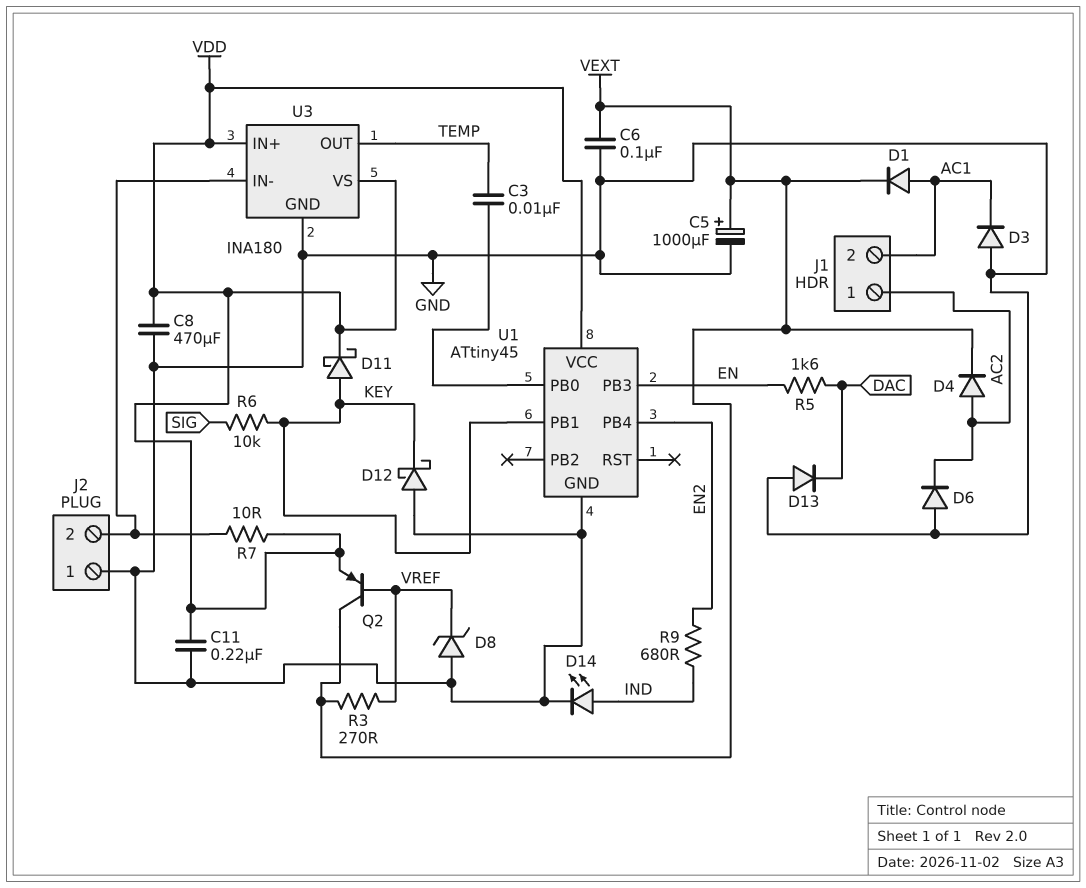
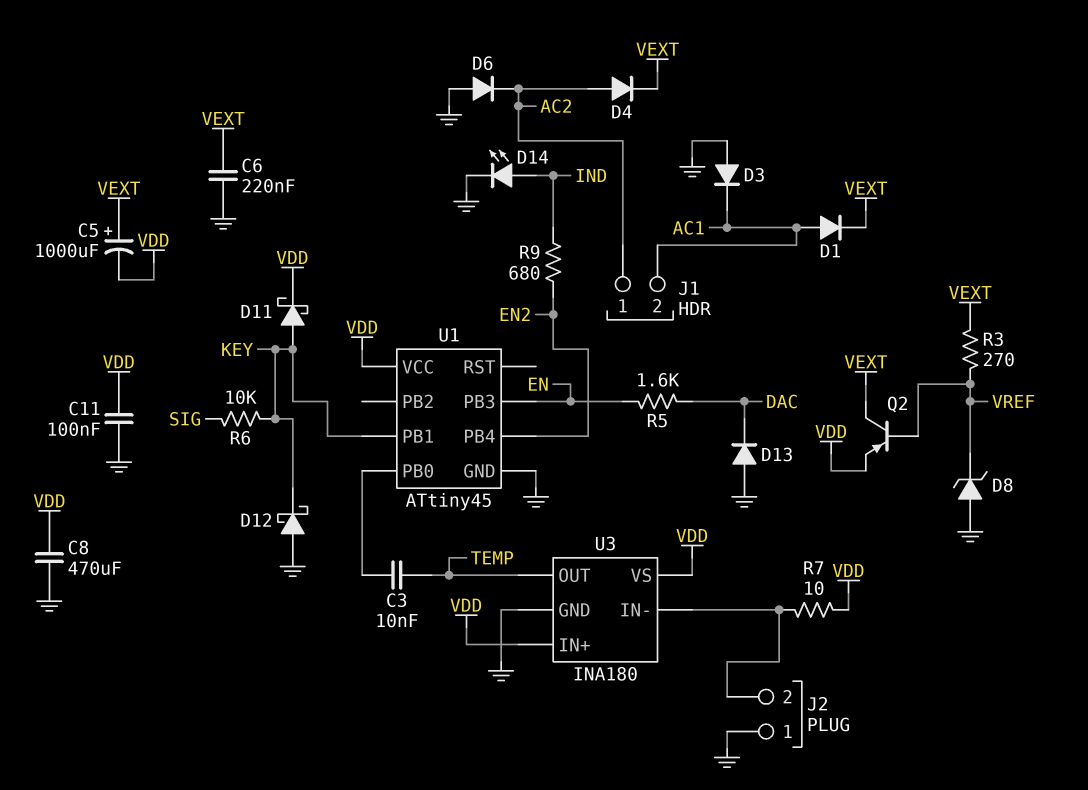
C5: 1000uF (plus VEXT, minus GND) -> 1000uF (plus VEXT, minus VDD)
C6: 100nF (GND, VEXT) -> 220nF (GND, VEXT)
C11: 220nF (GND, VDD) -> 100nF (GND, VDD)

